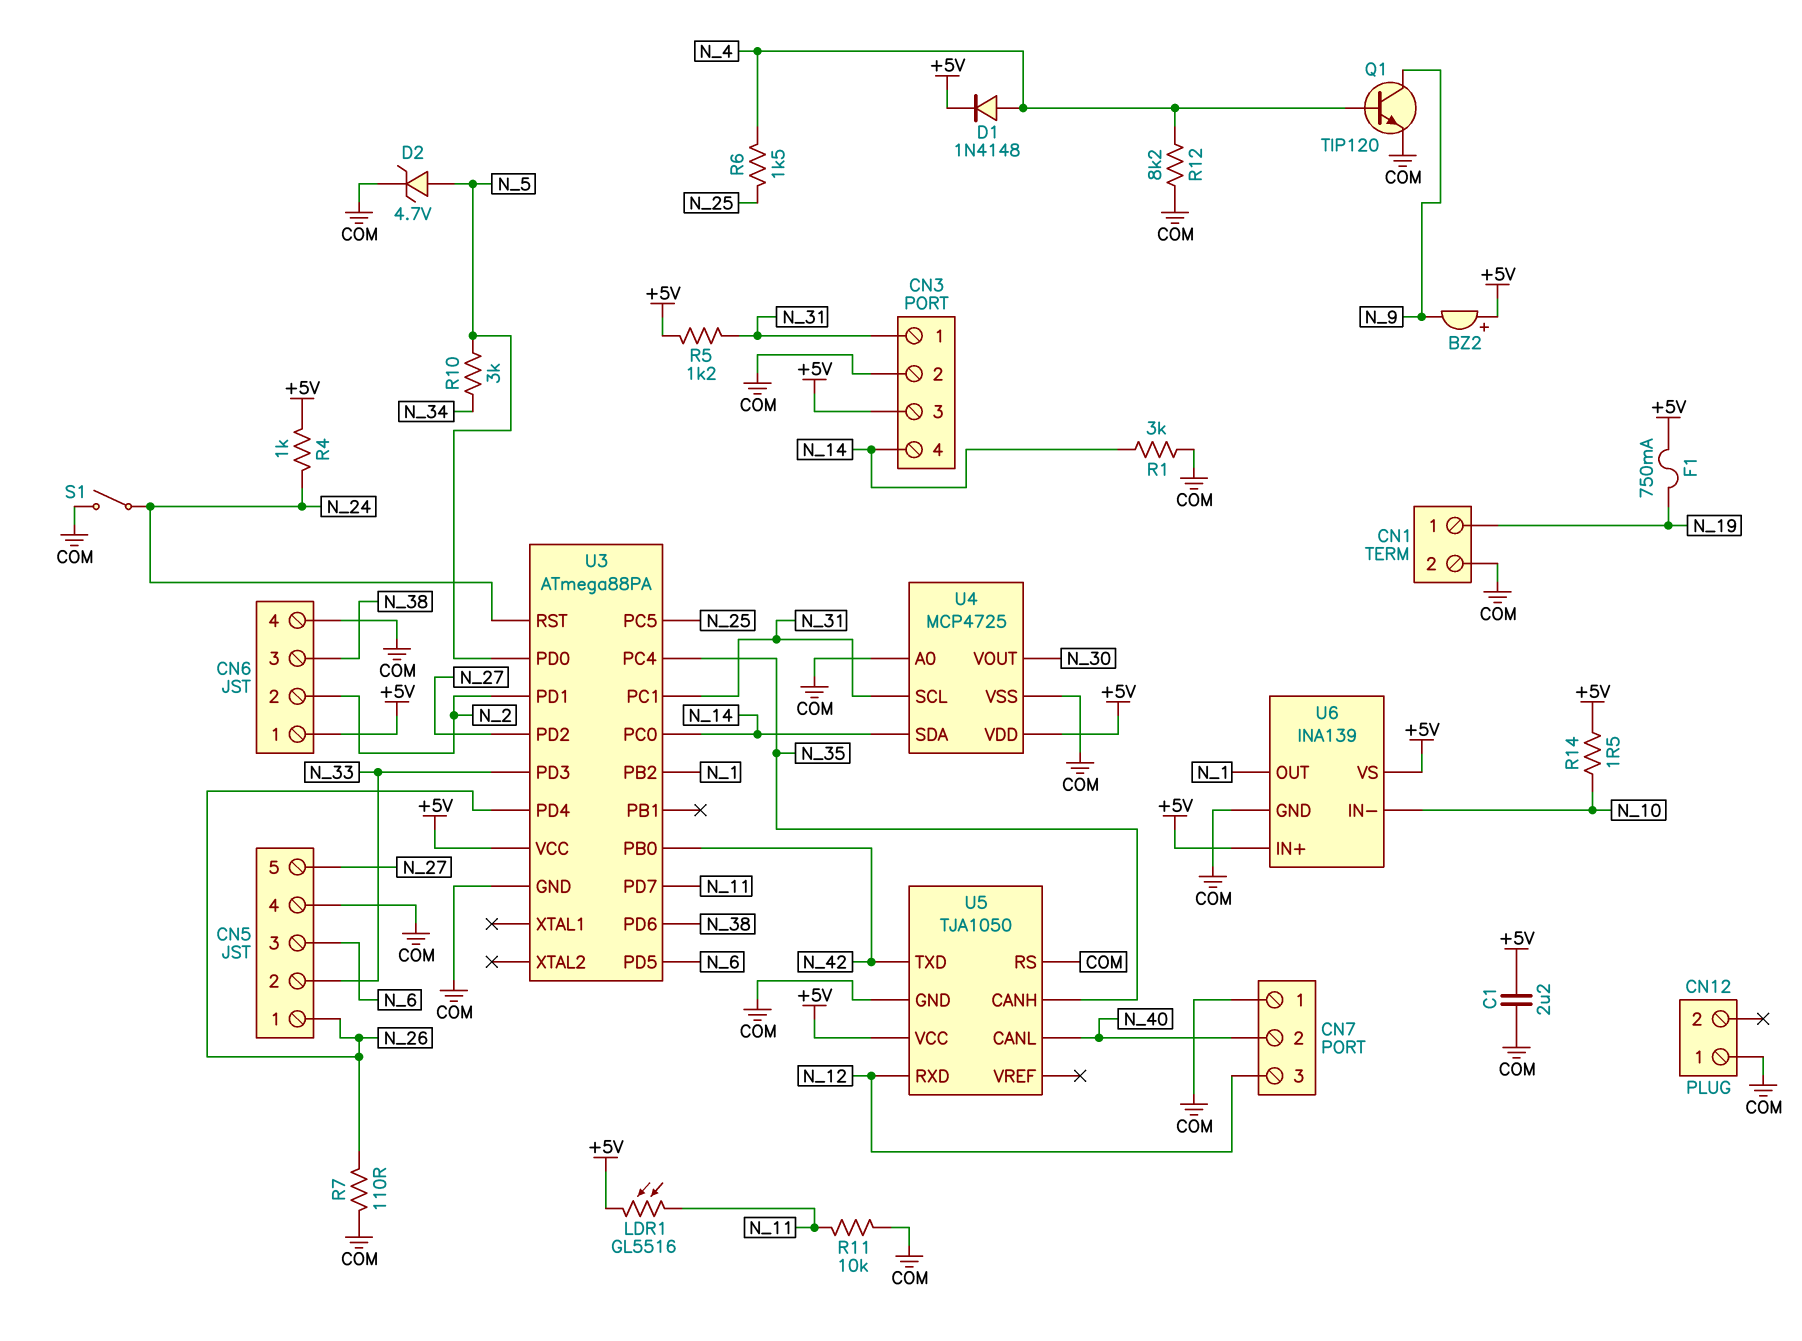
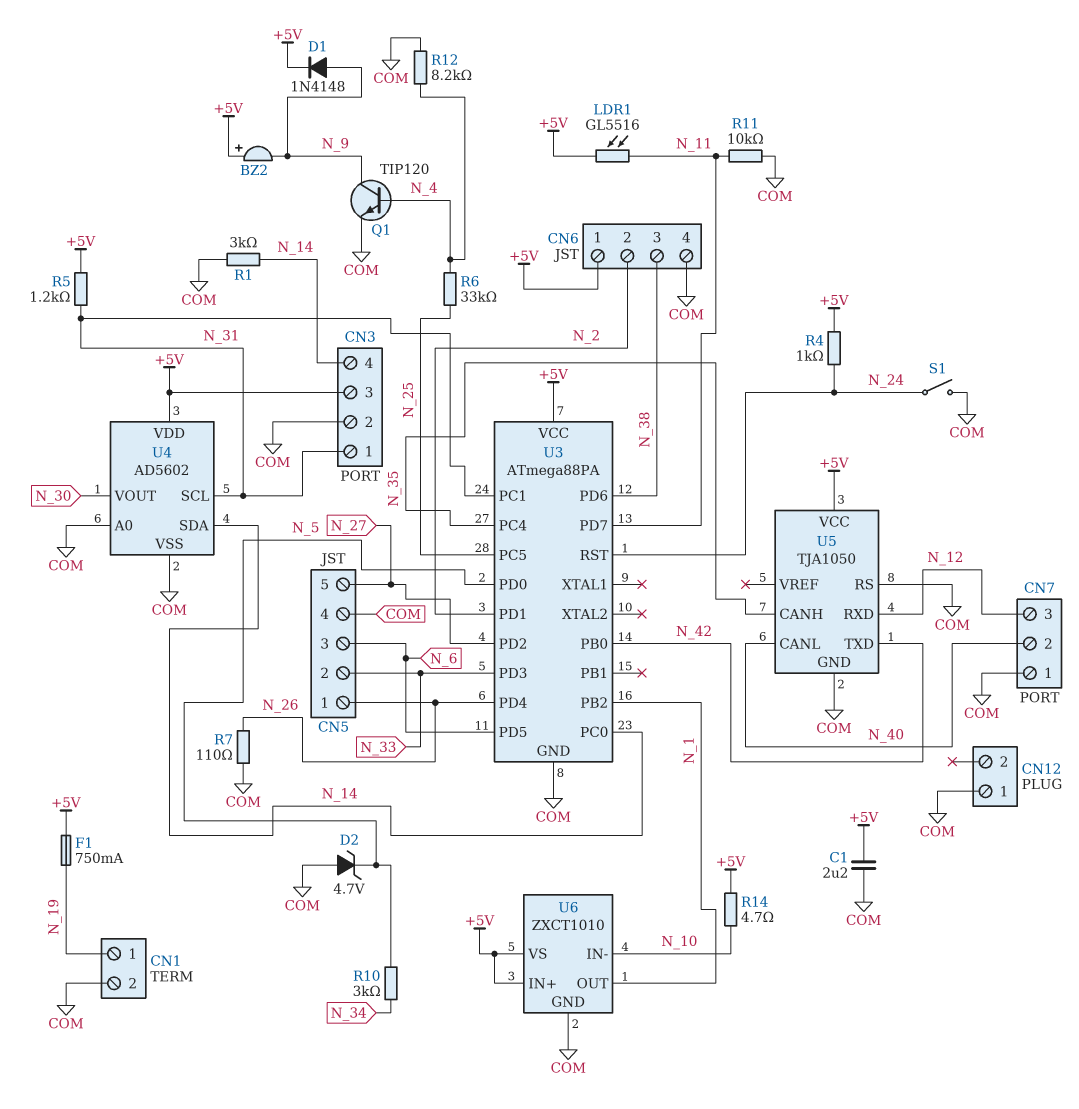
D1: diode 1N4148 (A N_4, K +5V) -> diode 1N4148 (A N_9, K +5V)
D2: zener 4.7V (A N_5, K COM) -> zener 4.7V (A COM, K N_5)
R6: 1.5k (N_4, N_25) -> 33k (N_4, N_25)
R14: 1.5 (+5V, N_10) -> 4.7 (+5V, N_10)
U4: MCP4725 -> AD5602
U6: INA139 -> ZXCT1010

